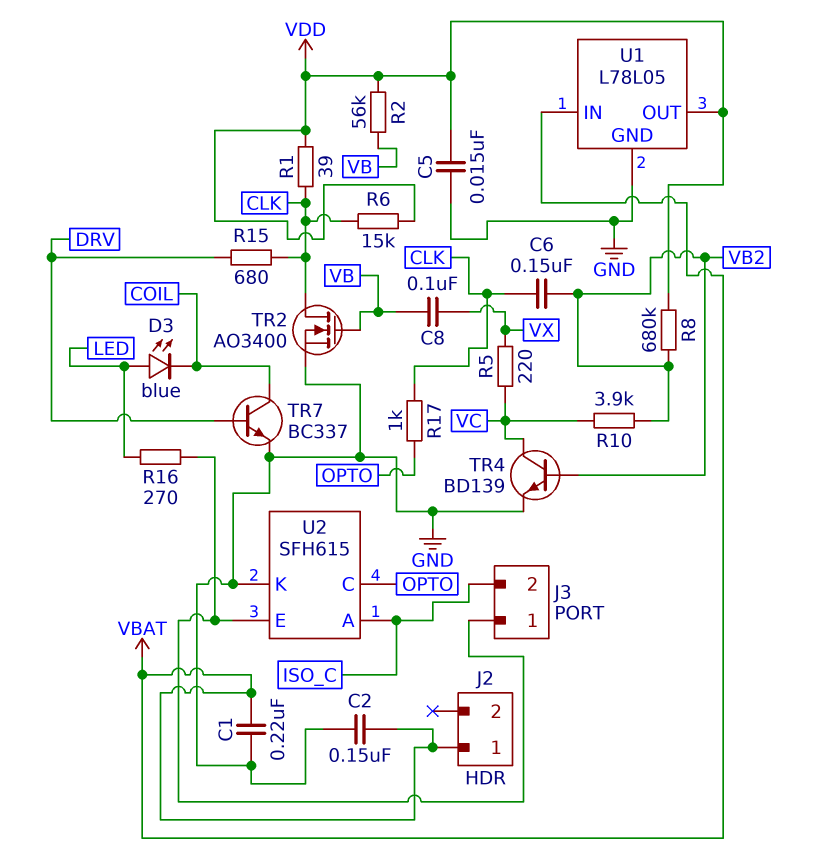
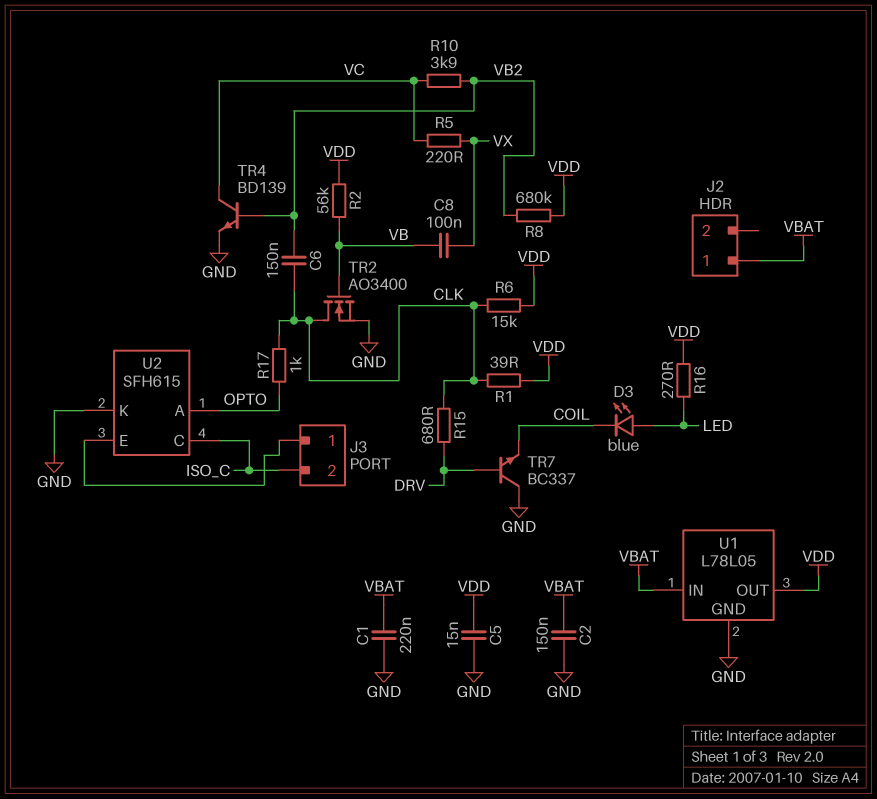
R16: 270 (J3/1, LED) -> 270 (LED, VDD)
TR7: NPN BC337 (B DRV, C COIL, E GND) -> NPN BC337 (B DRV, C GND, E COIL)
U2 pin A: ISO_C -> OPTO
U2 pin C: OPTO -> ISO_C

